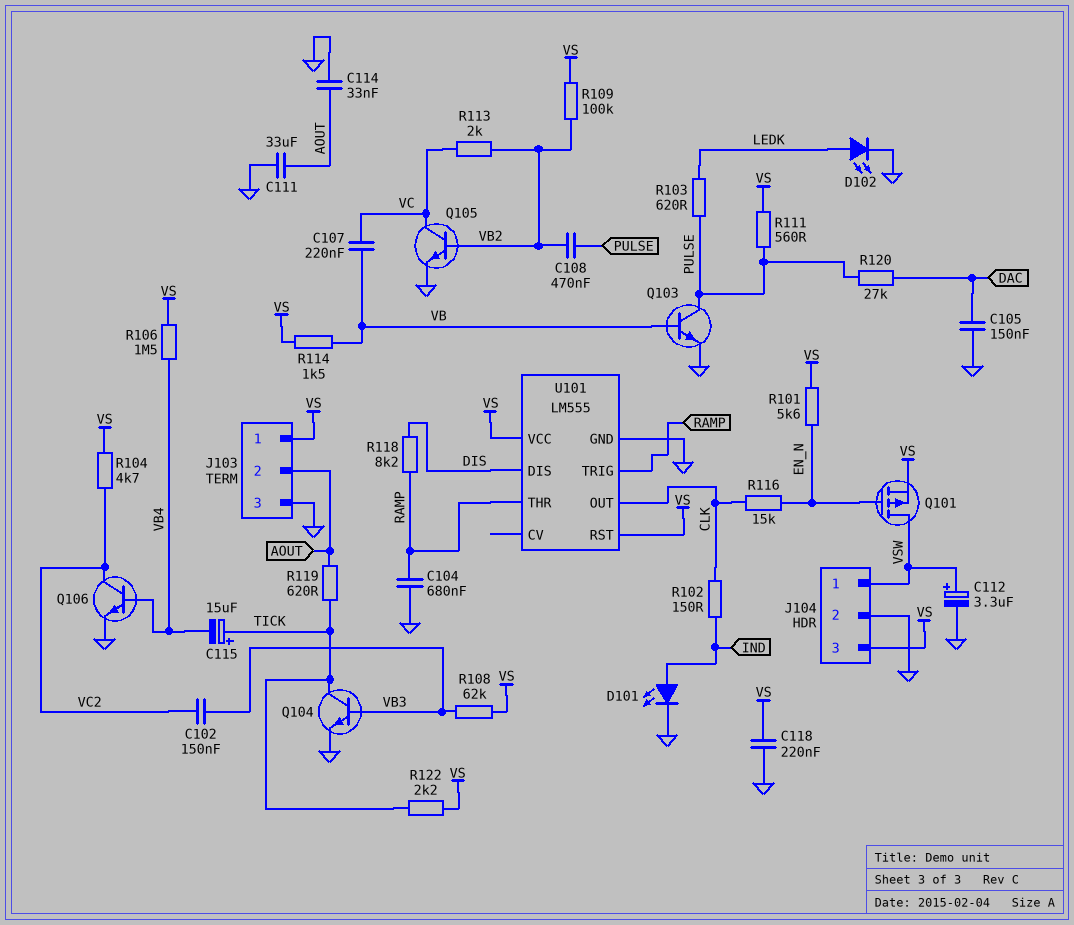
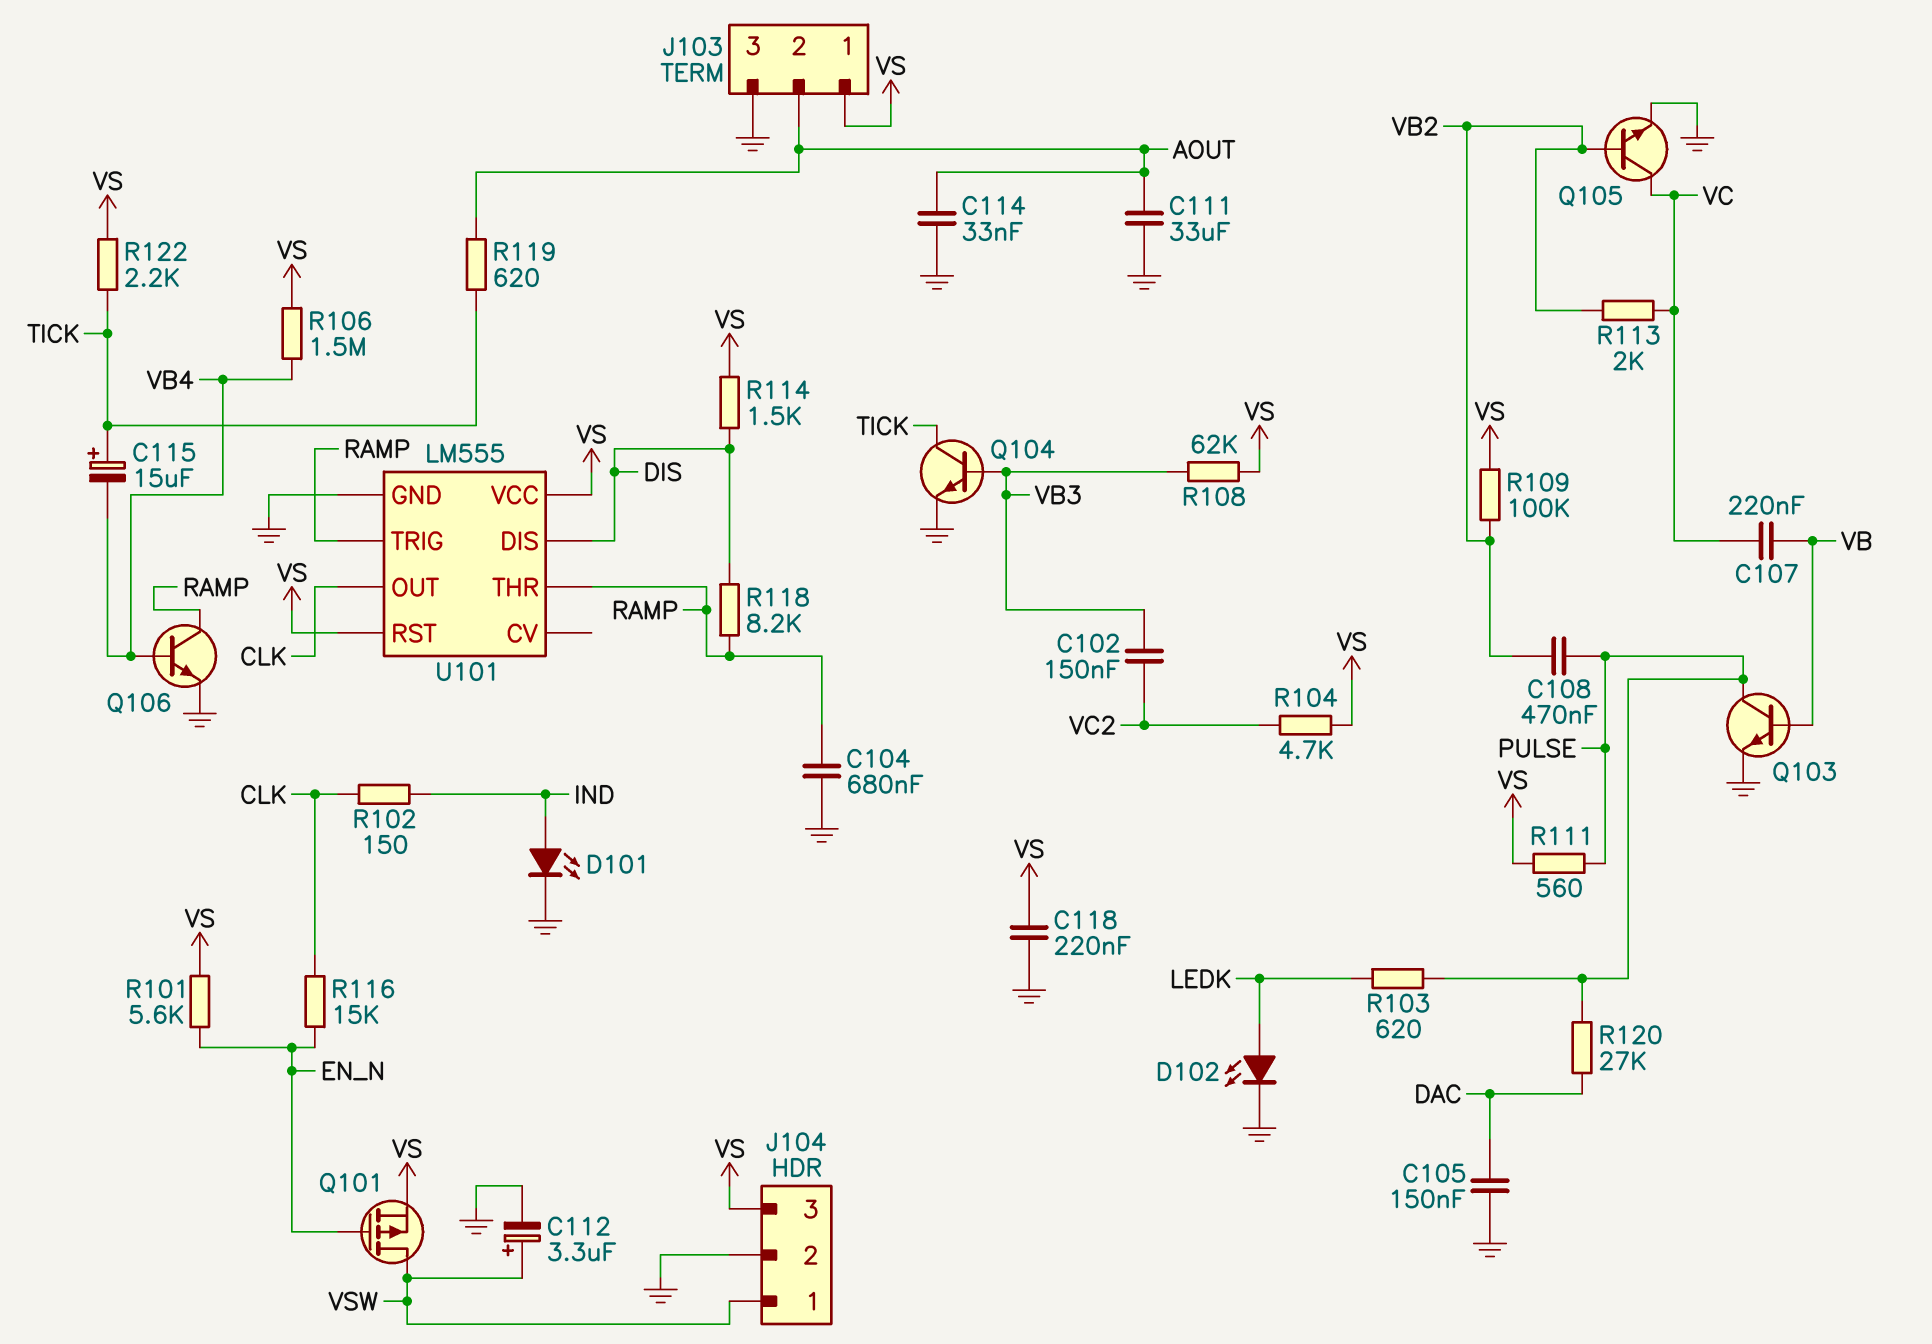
Q106: NPN (B VB4, C VC2, E GND) -> NPN (B VB4, C RAMP, E GND)
R114: 1.5k (VB, VS) -> 1.5k (DIS, VS)

